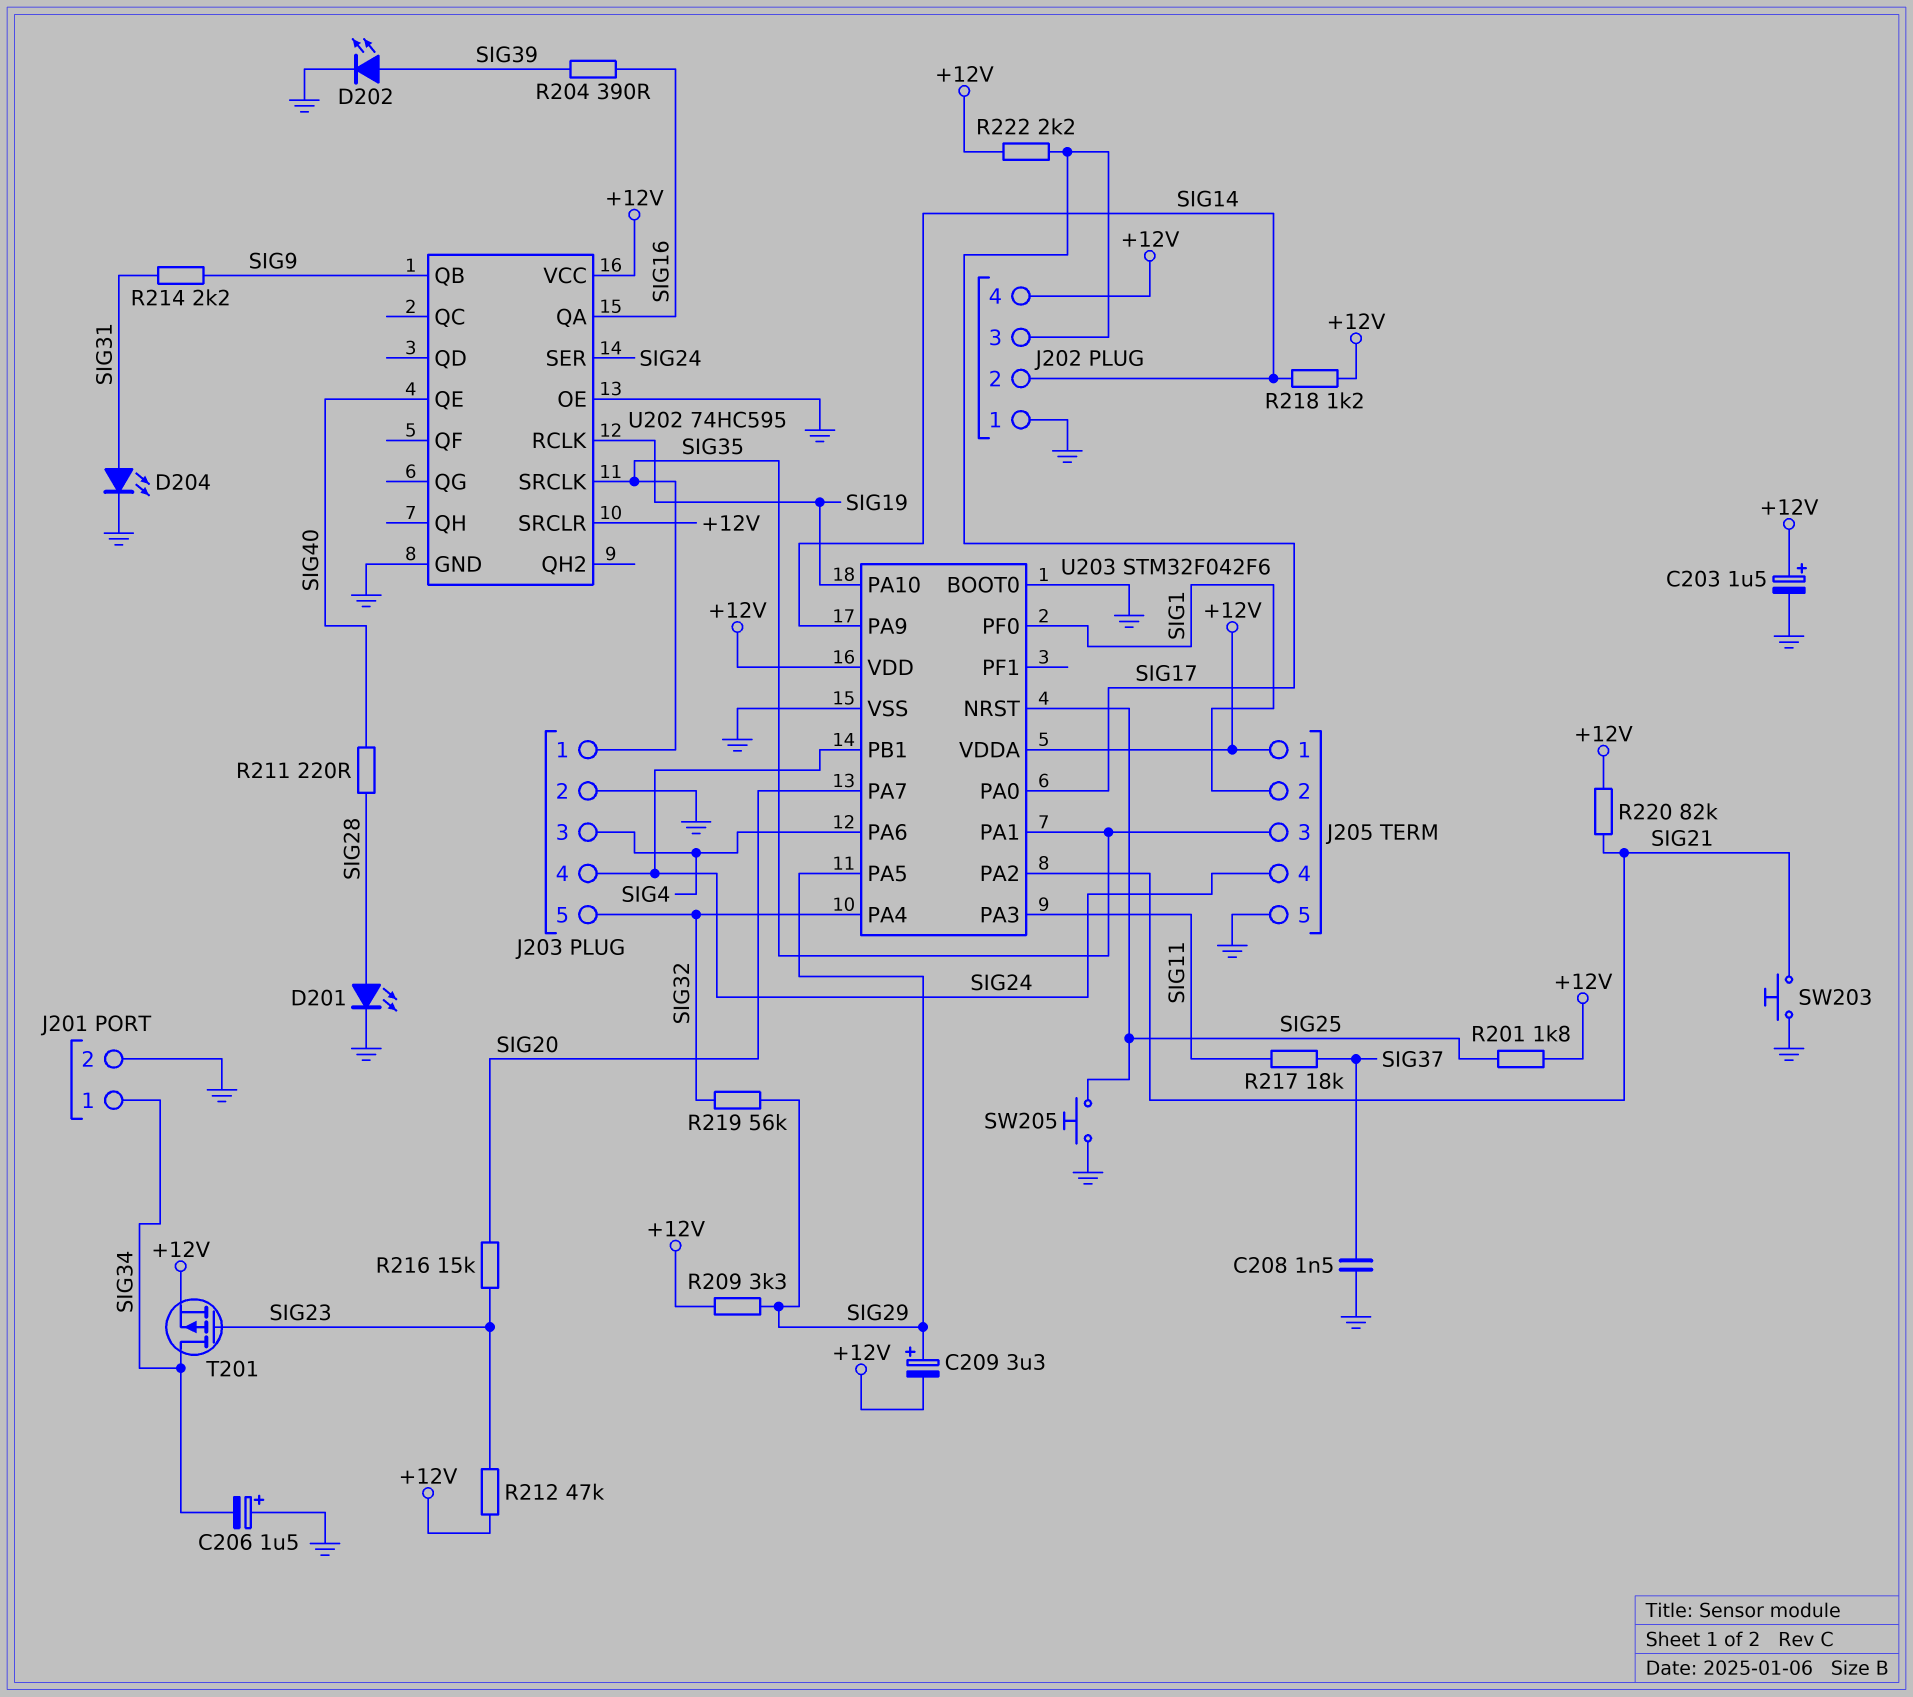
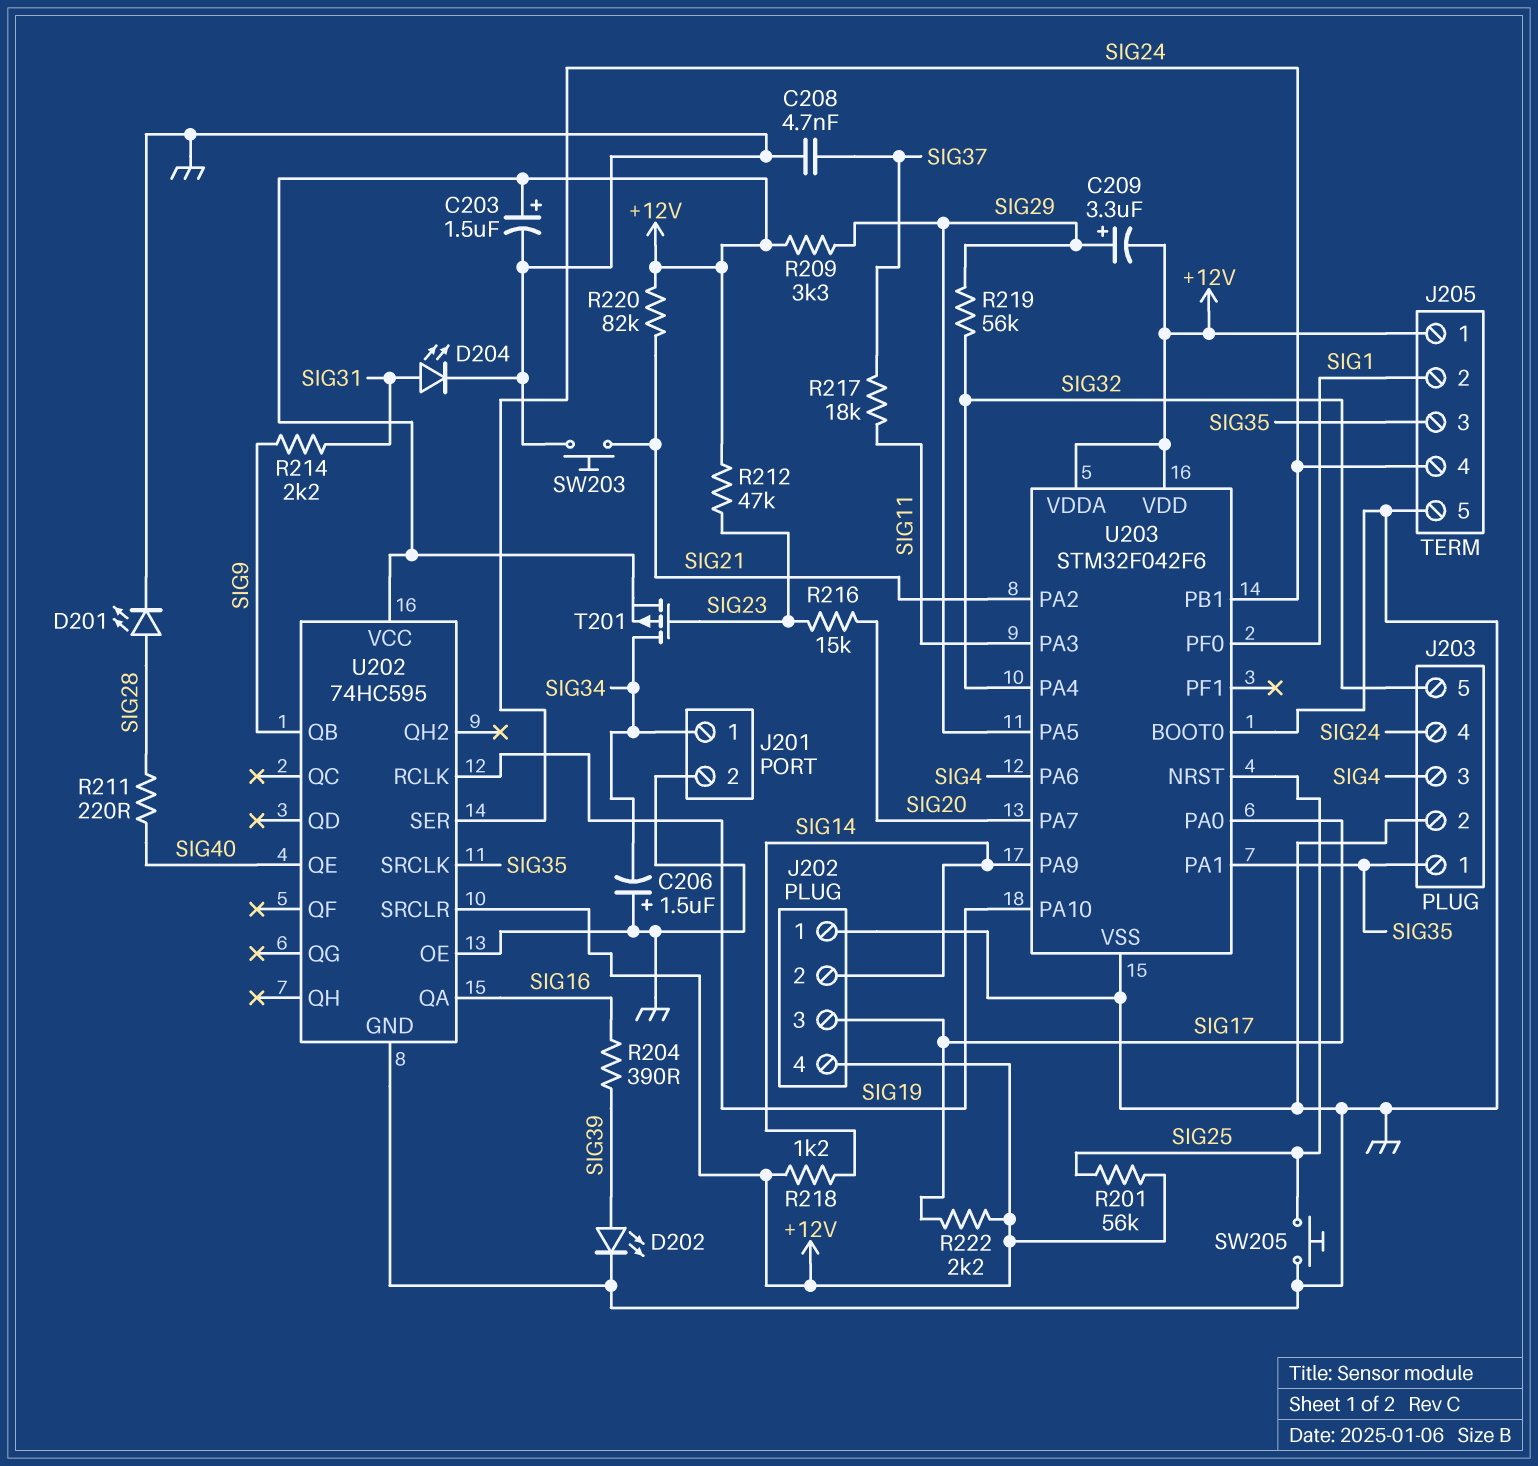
C208: 1.5nF (GND, SIG37) -> 4.7nF (GND, SIG37)
R201: 1.8k (+12V, SIG25) -> 56k (+12V, SIG25)

